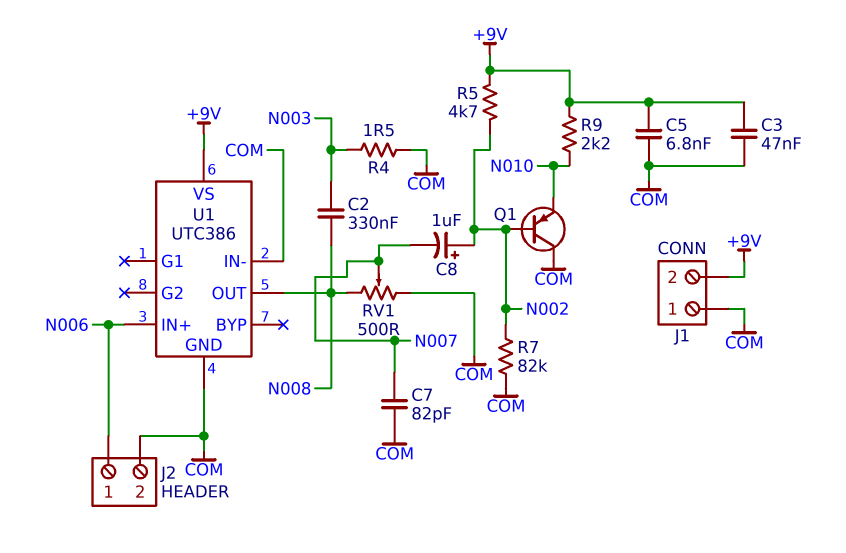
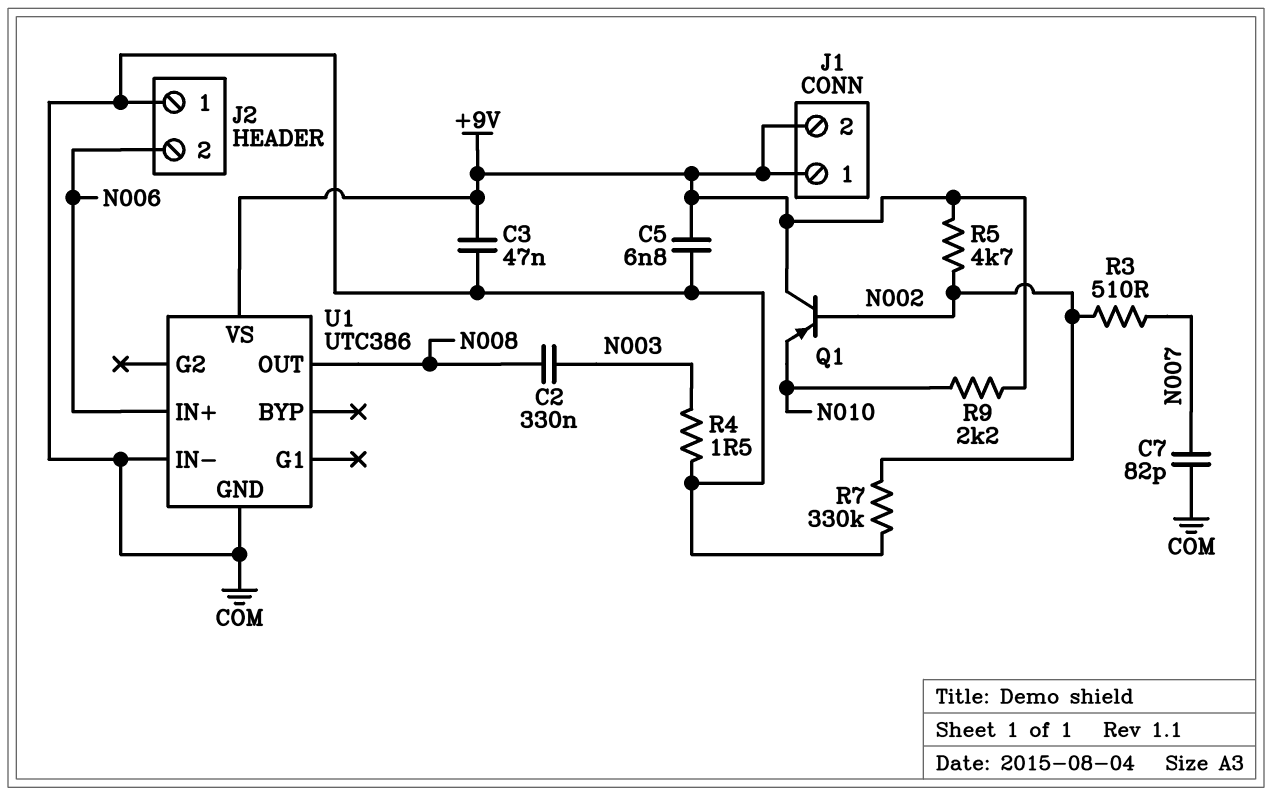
C8: 1uF (plus N002, minus N007) -> none
J1 pin 1: COM -> +9V
J2 pin 1: N006 -> COM
J2 pin 2: COM -> N006
Q1: PNP (B N002, C COM, E N010) -> PNP (B N002, C +9V, E N010)
R3: none -> 510 (N002, N007)
R7: 82k (COM, N002) -> 330k (COM, N002)
RV1: 500 (COM, N008, wiper N007) -> none

